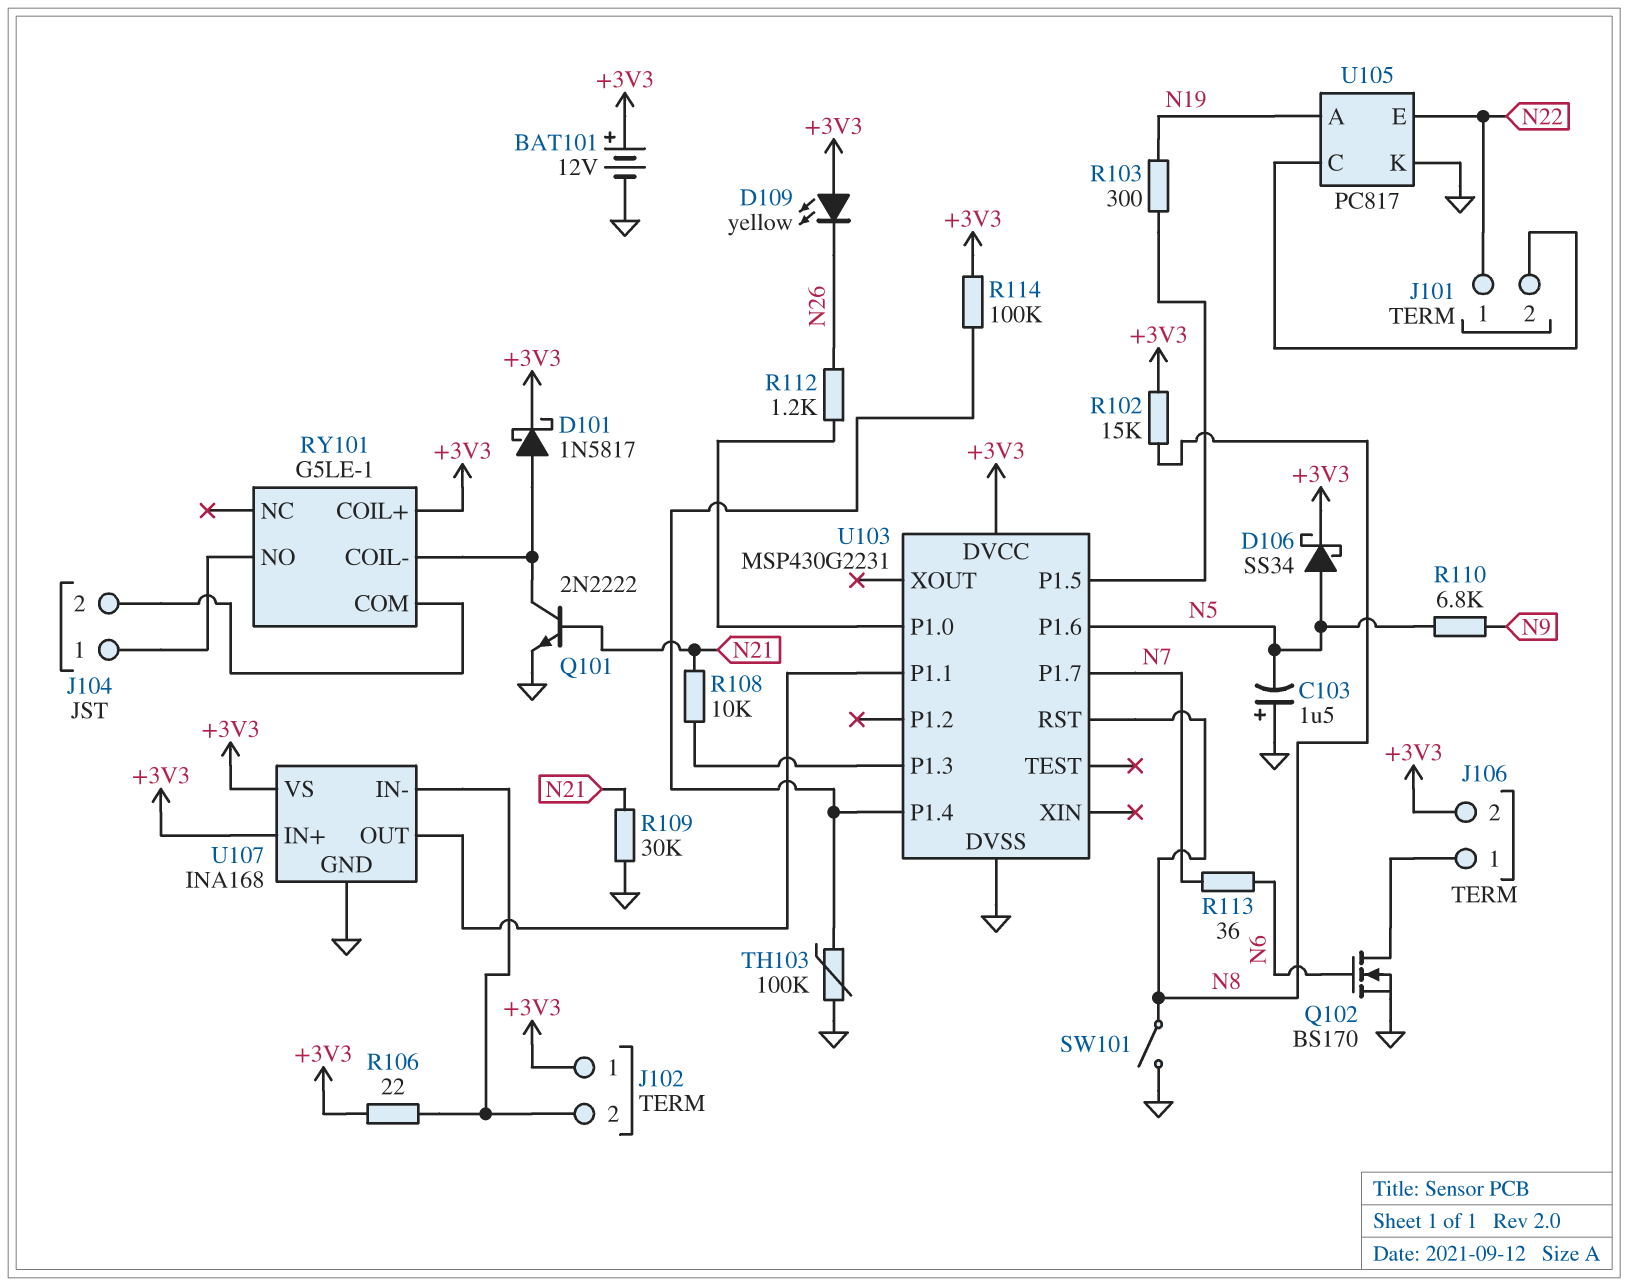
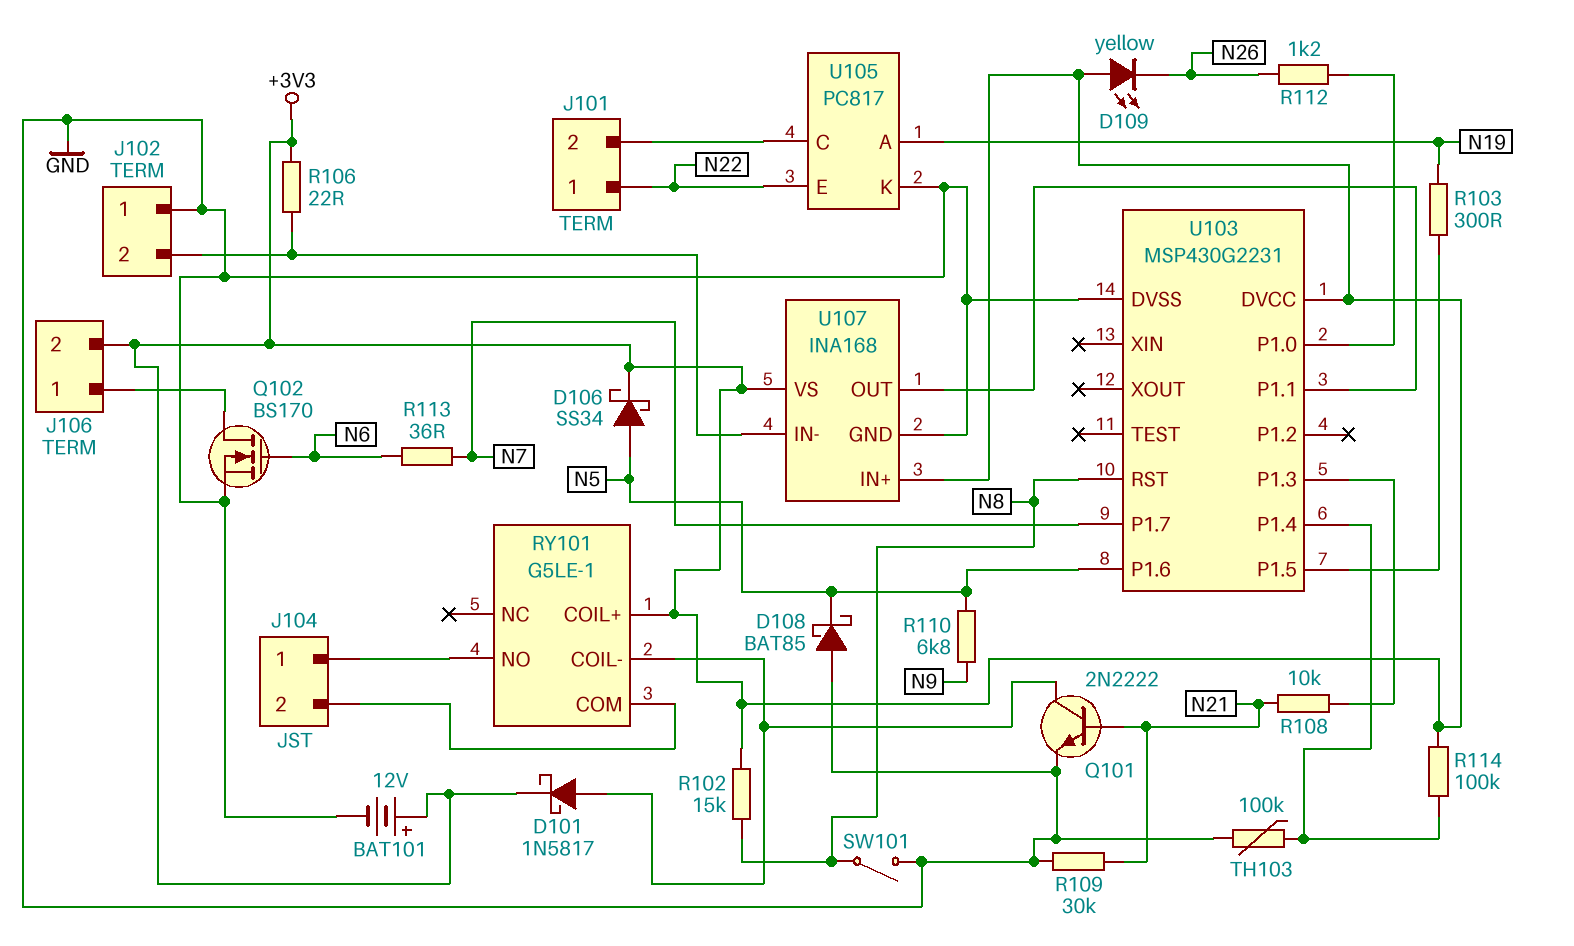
C103: 1.5uF (plus GND, minus N5) -> none
D108: none -> schottky BAT85 (A GND, K N5)
J102 pin 1: +3V3 -> GND

